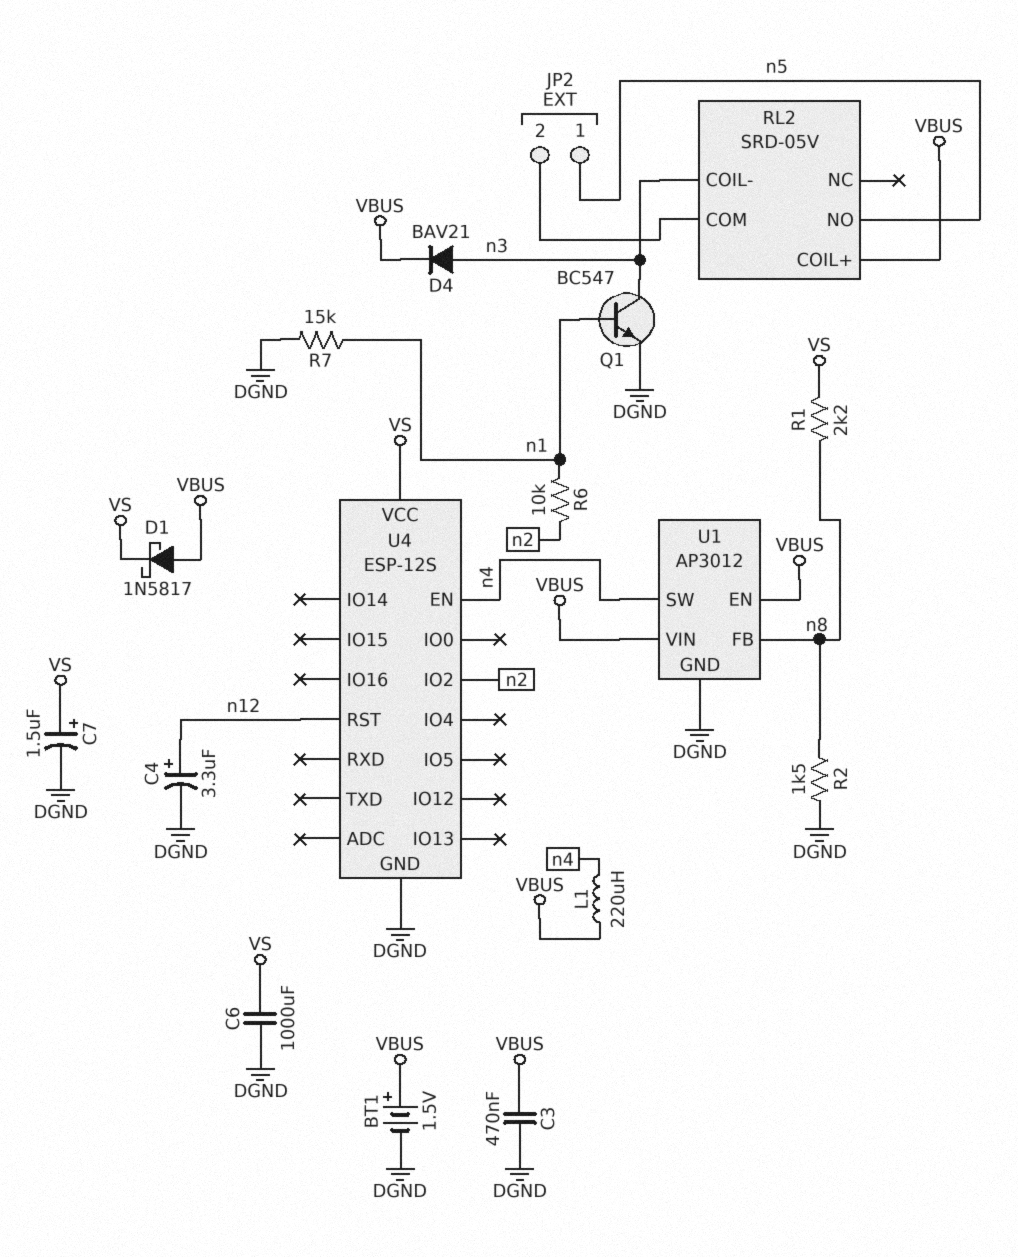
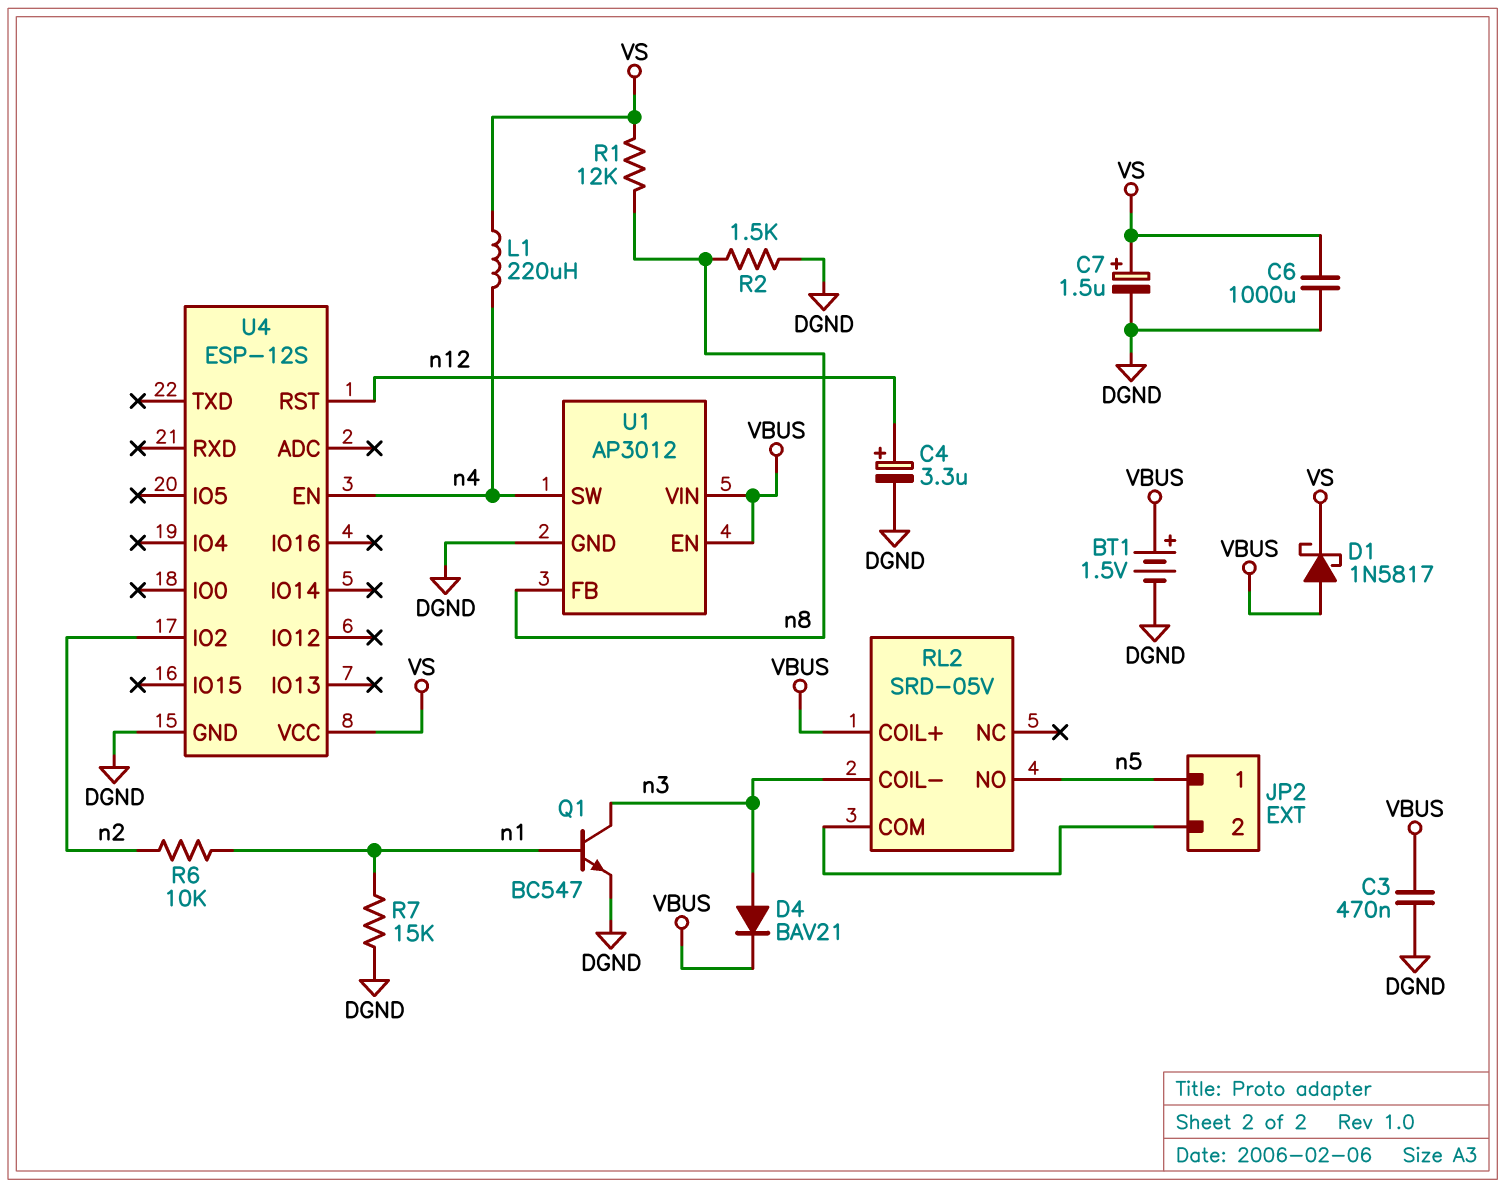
L1: 220uH (VBUS, n4) -> 220uH (VS, n4)
R1: 2.2k (VS, n8) -> 12k (VS, n8)

